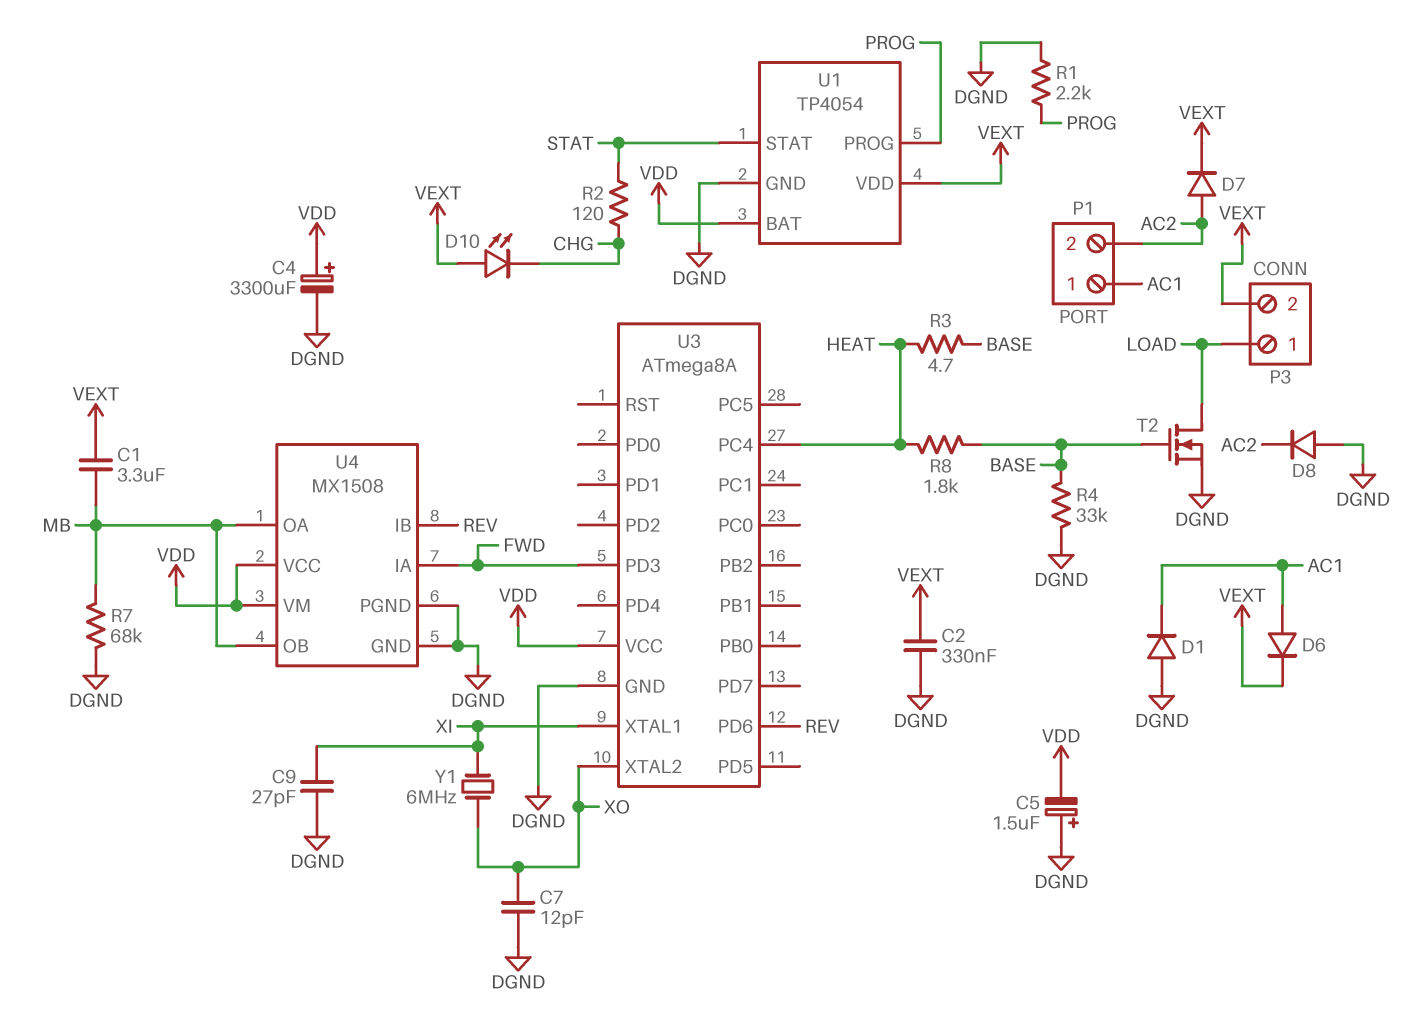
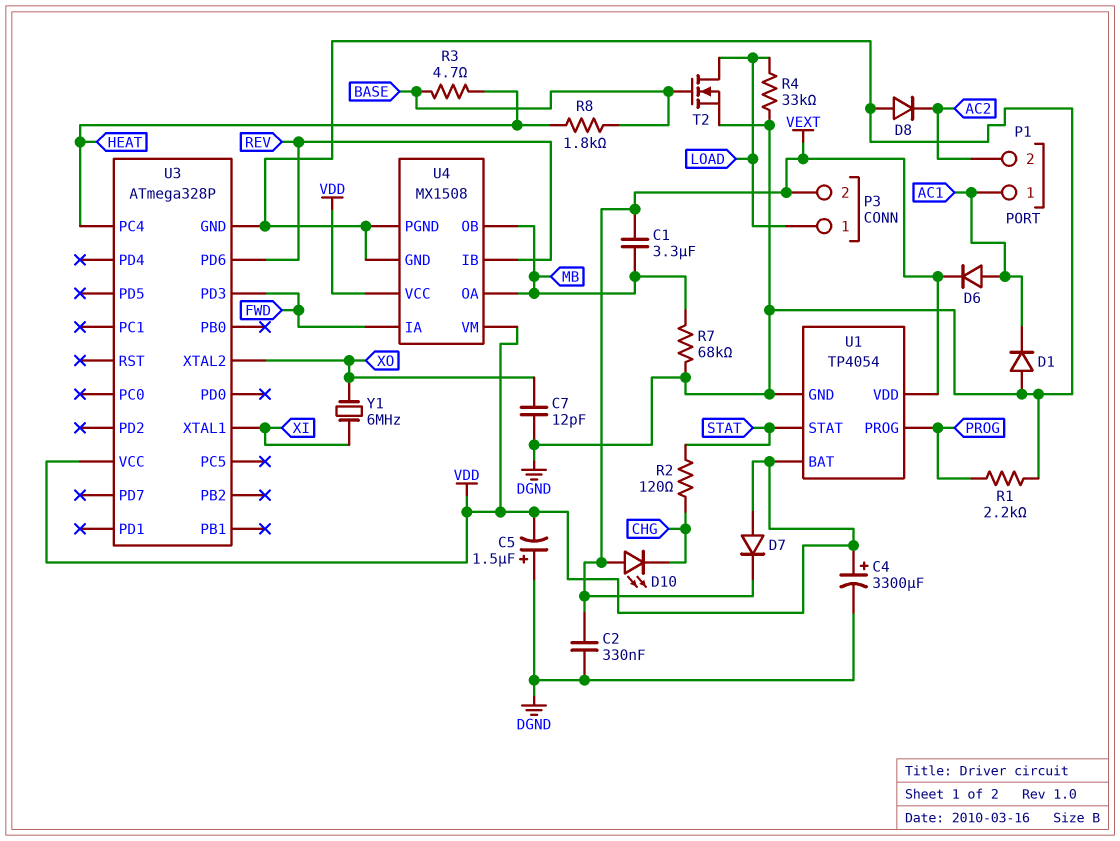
C9: 27pF (DGND, XI) -> none
D7: diode (A AC2, K VEXT) -> diode (A VDD, K VEXT)
R4: 33k (BASE, DGND) -> 33k (DGND, LOAD)
U3: ATmega8A -> ATmega328P

